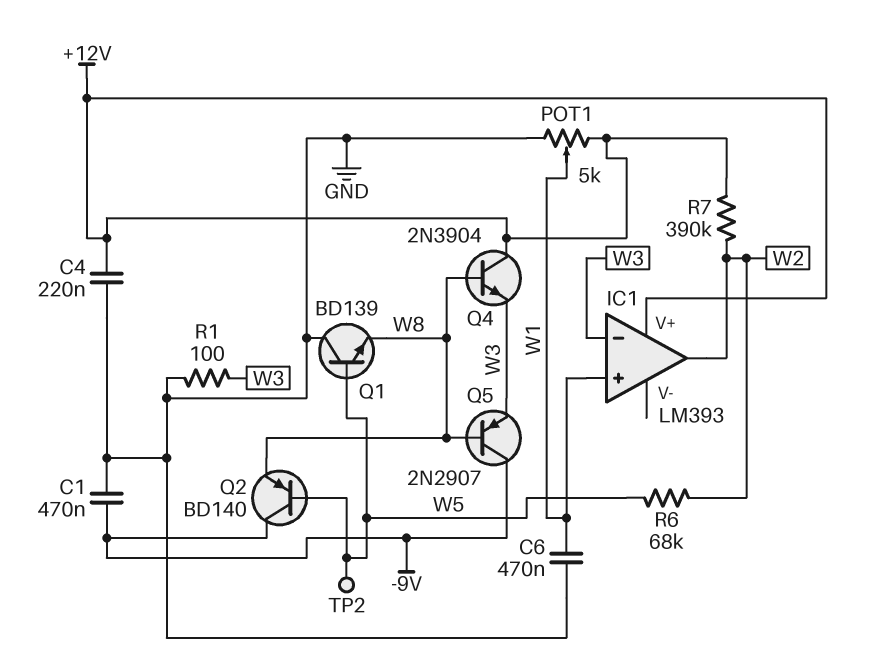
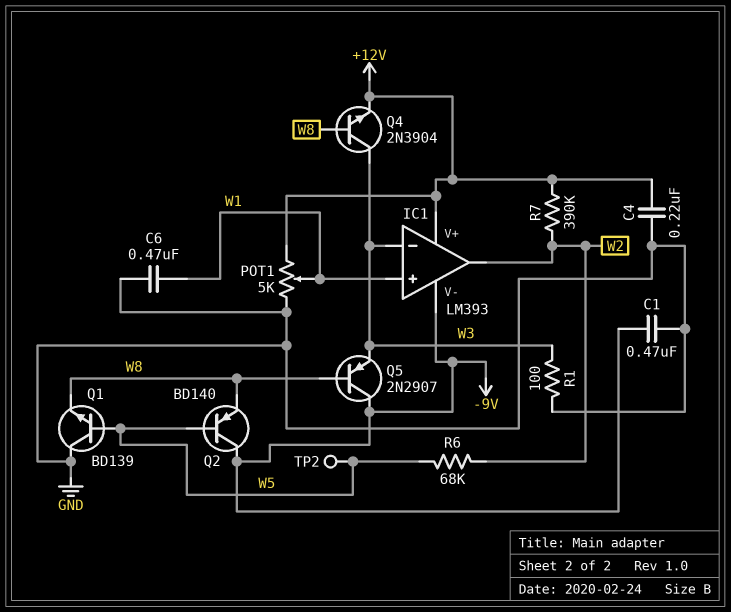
IC1 pin V-: none -> -9V
Q4: NPN 2N3904 (B W8, C +12V, E W3) -> NPN 2N3904 (B W8, C W3, E +12V)

